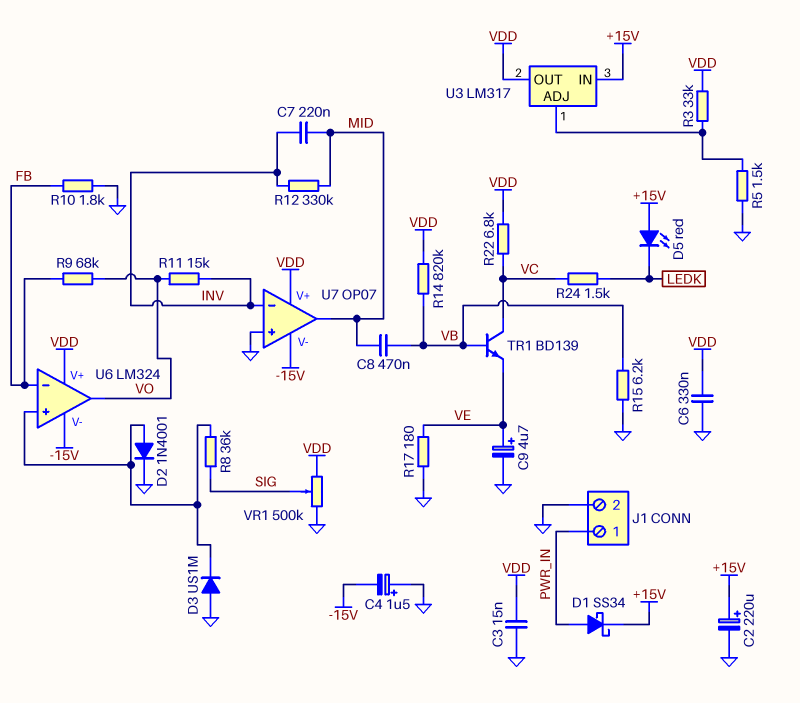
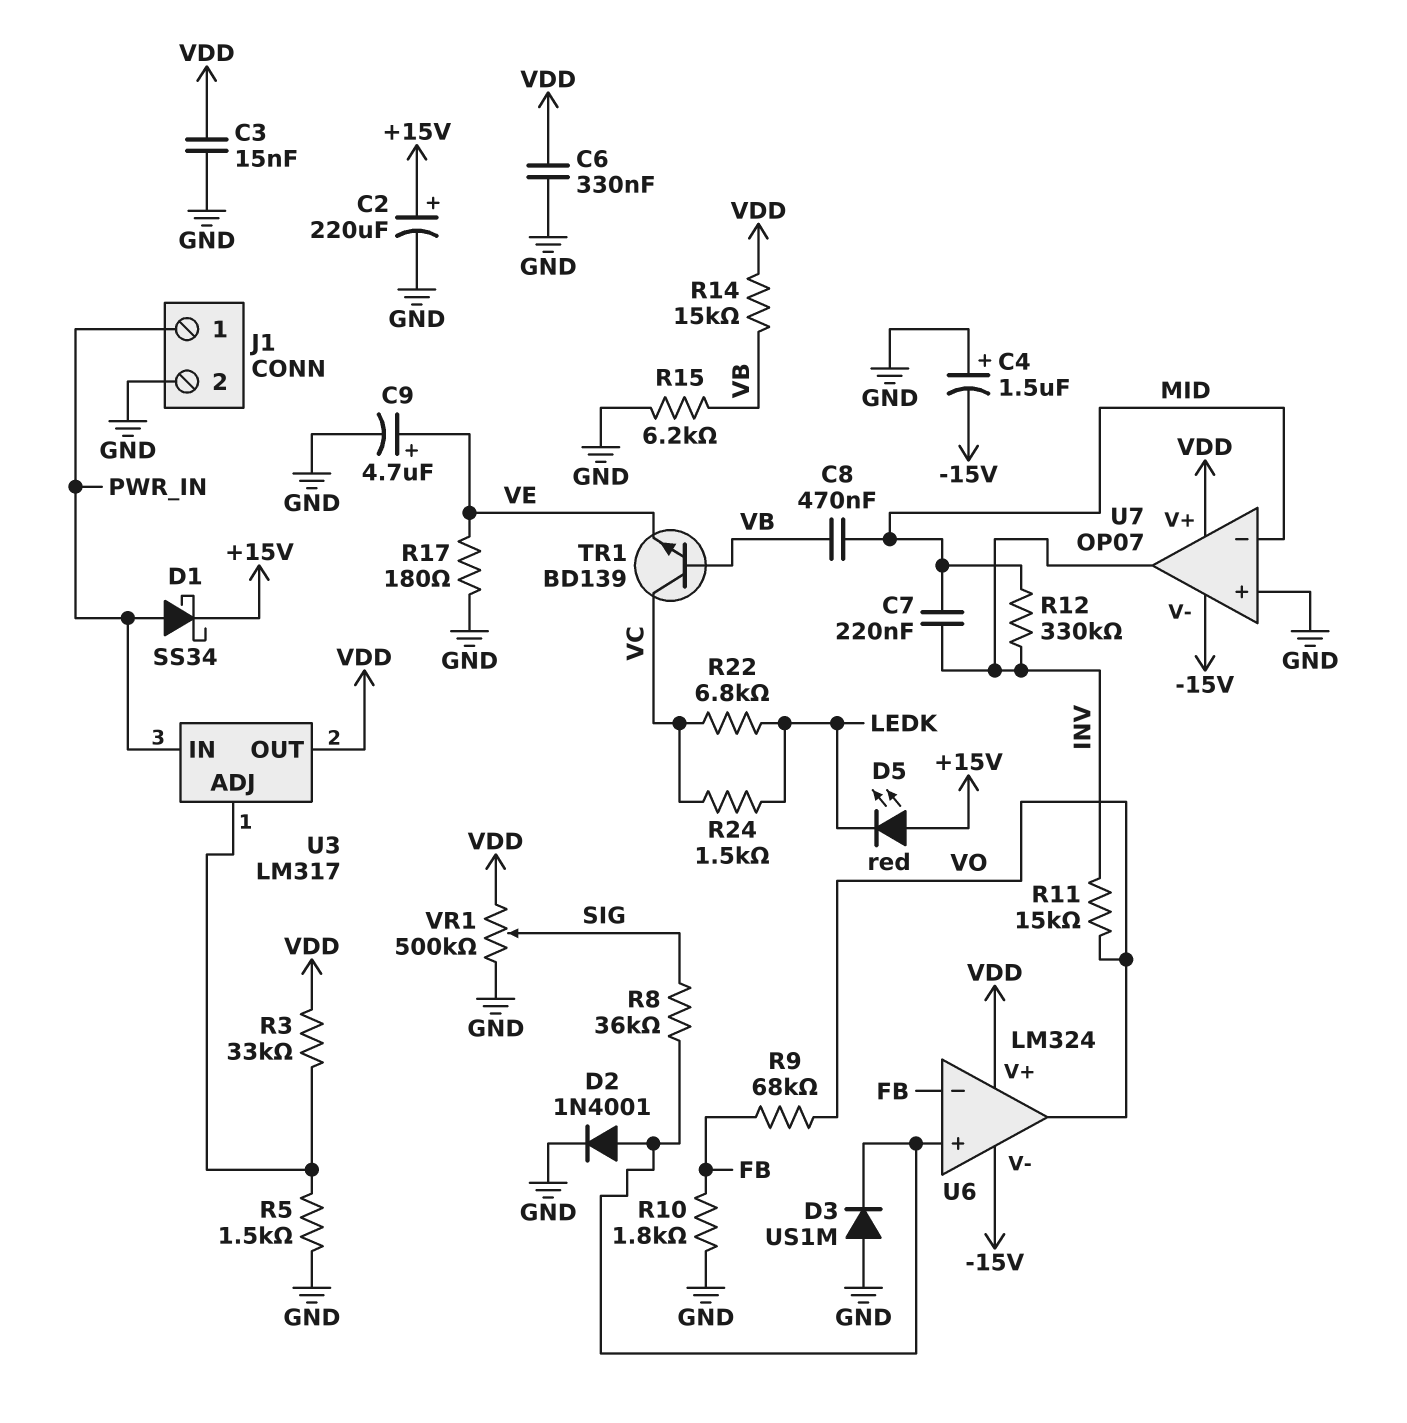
R14: 820k (VB, VDD) -> 15k (VB, VDD)
R22: 6.8k (VC, VDD) -> 6.8k (LEDK, VC)
U3 pin IN: +15V -> PWR_IN
U7 pin in-: INV -> MID
U7 pin out: MID -> INV

